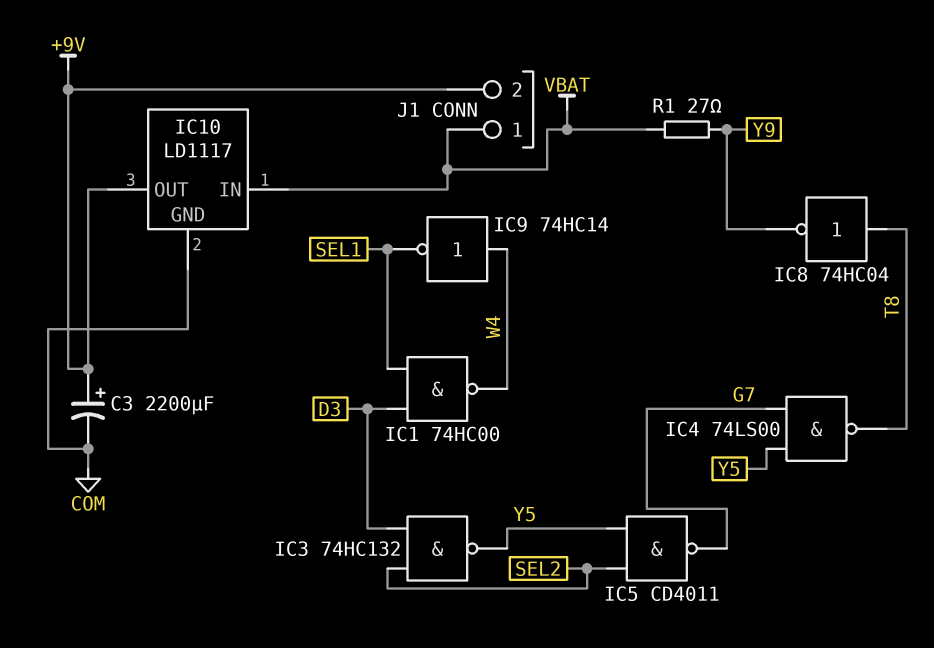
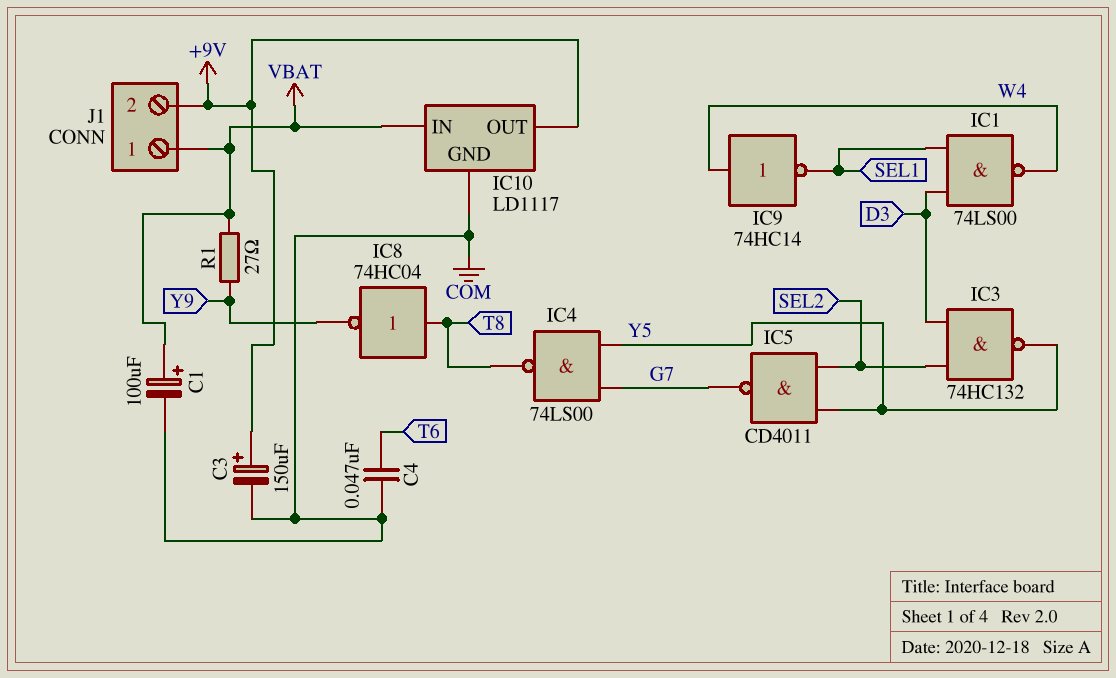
C1: none -> 100uF (plus VBAT, minus COM)
C3: 2200uF (plus +9V, minus COM) -> 150uF (plus +9V, minus COM)
C4: none -> 47nF (COM, T6)
IC1: NAND 74HC00 (in D3, in SEL1, out W4) -> NAND 74LS00 (in D3, in SEL1, out W4)

